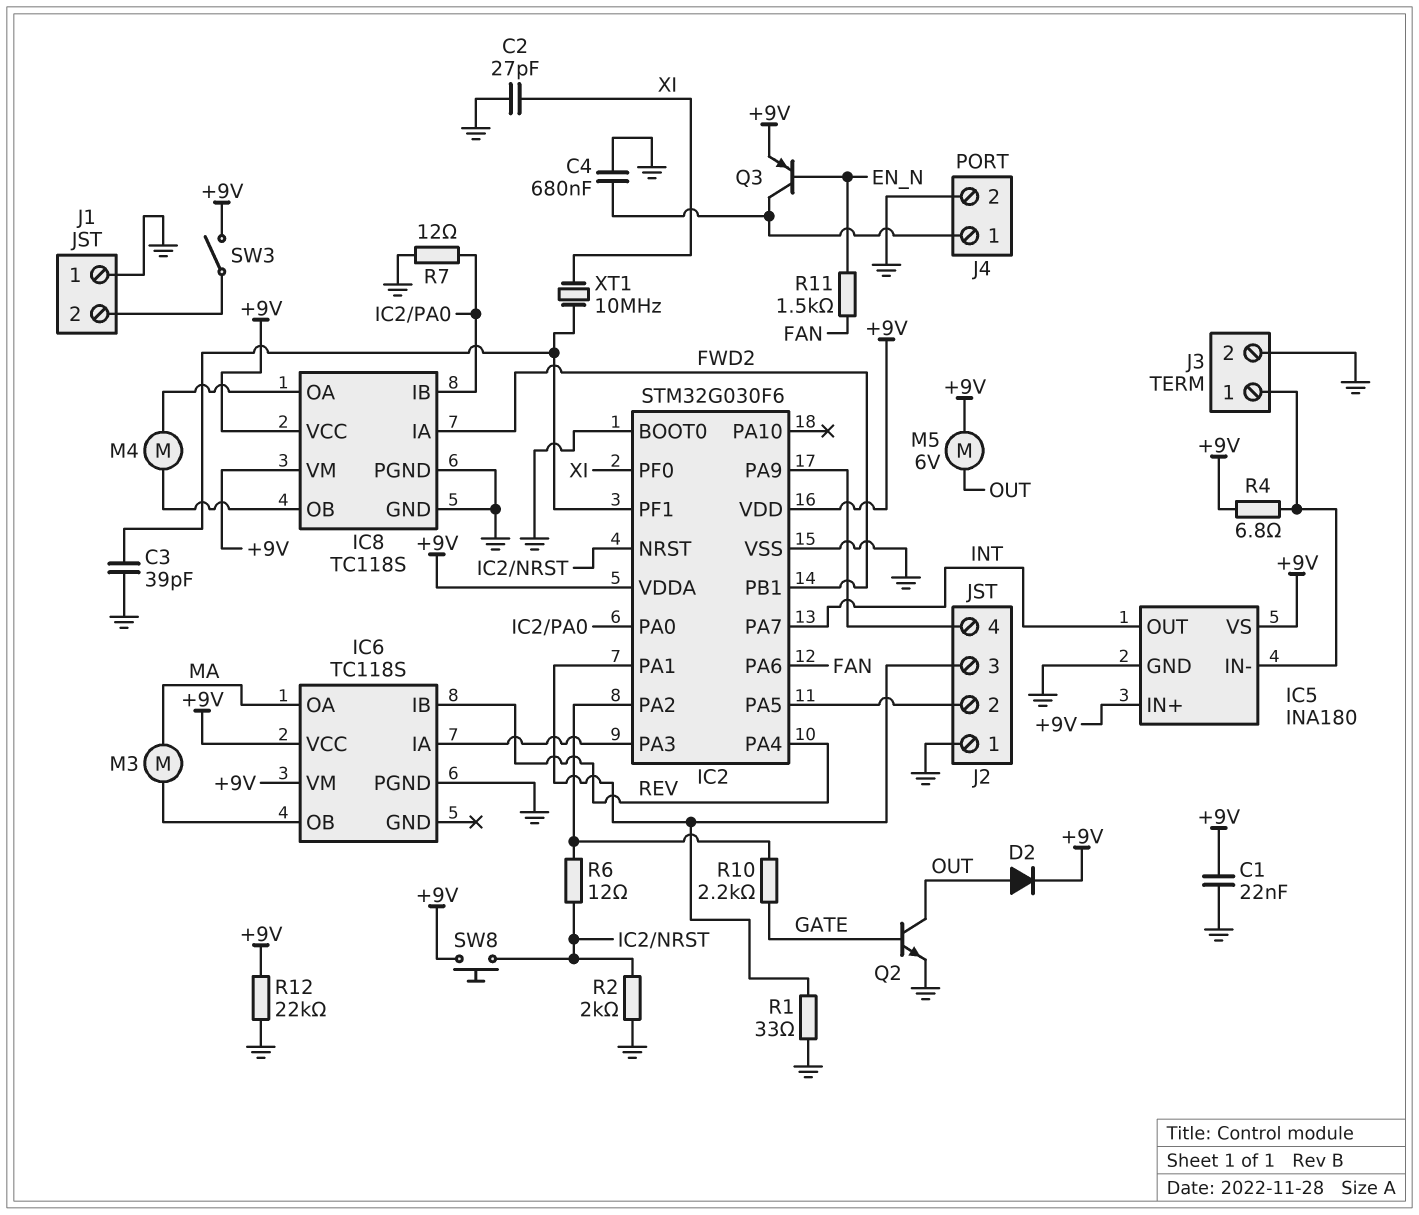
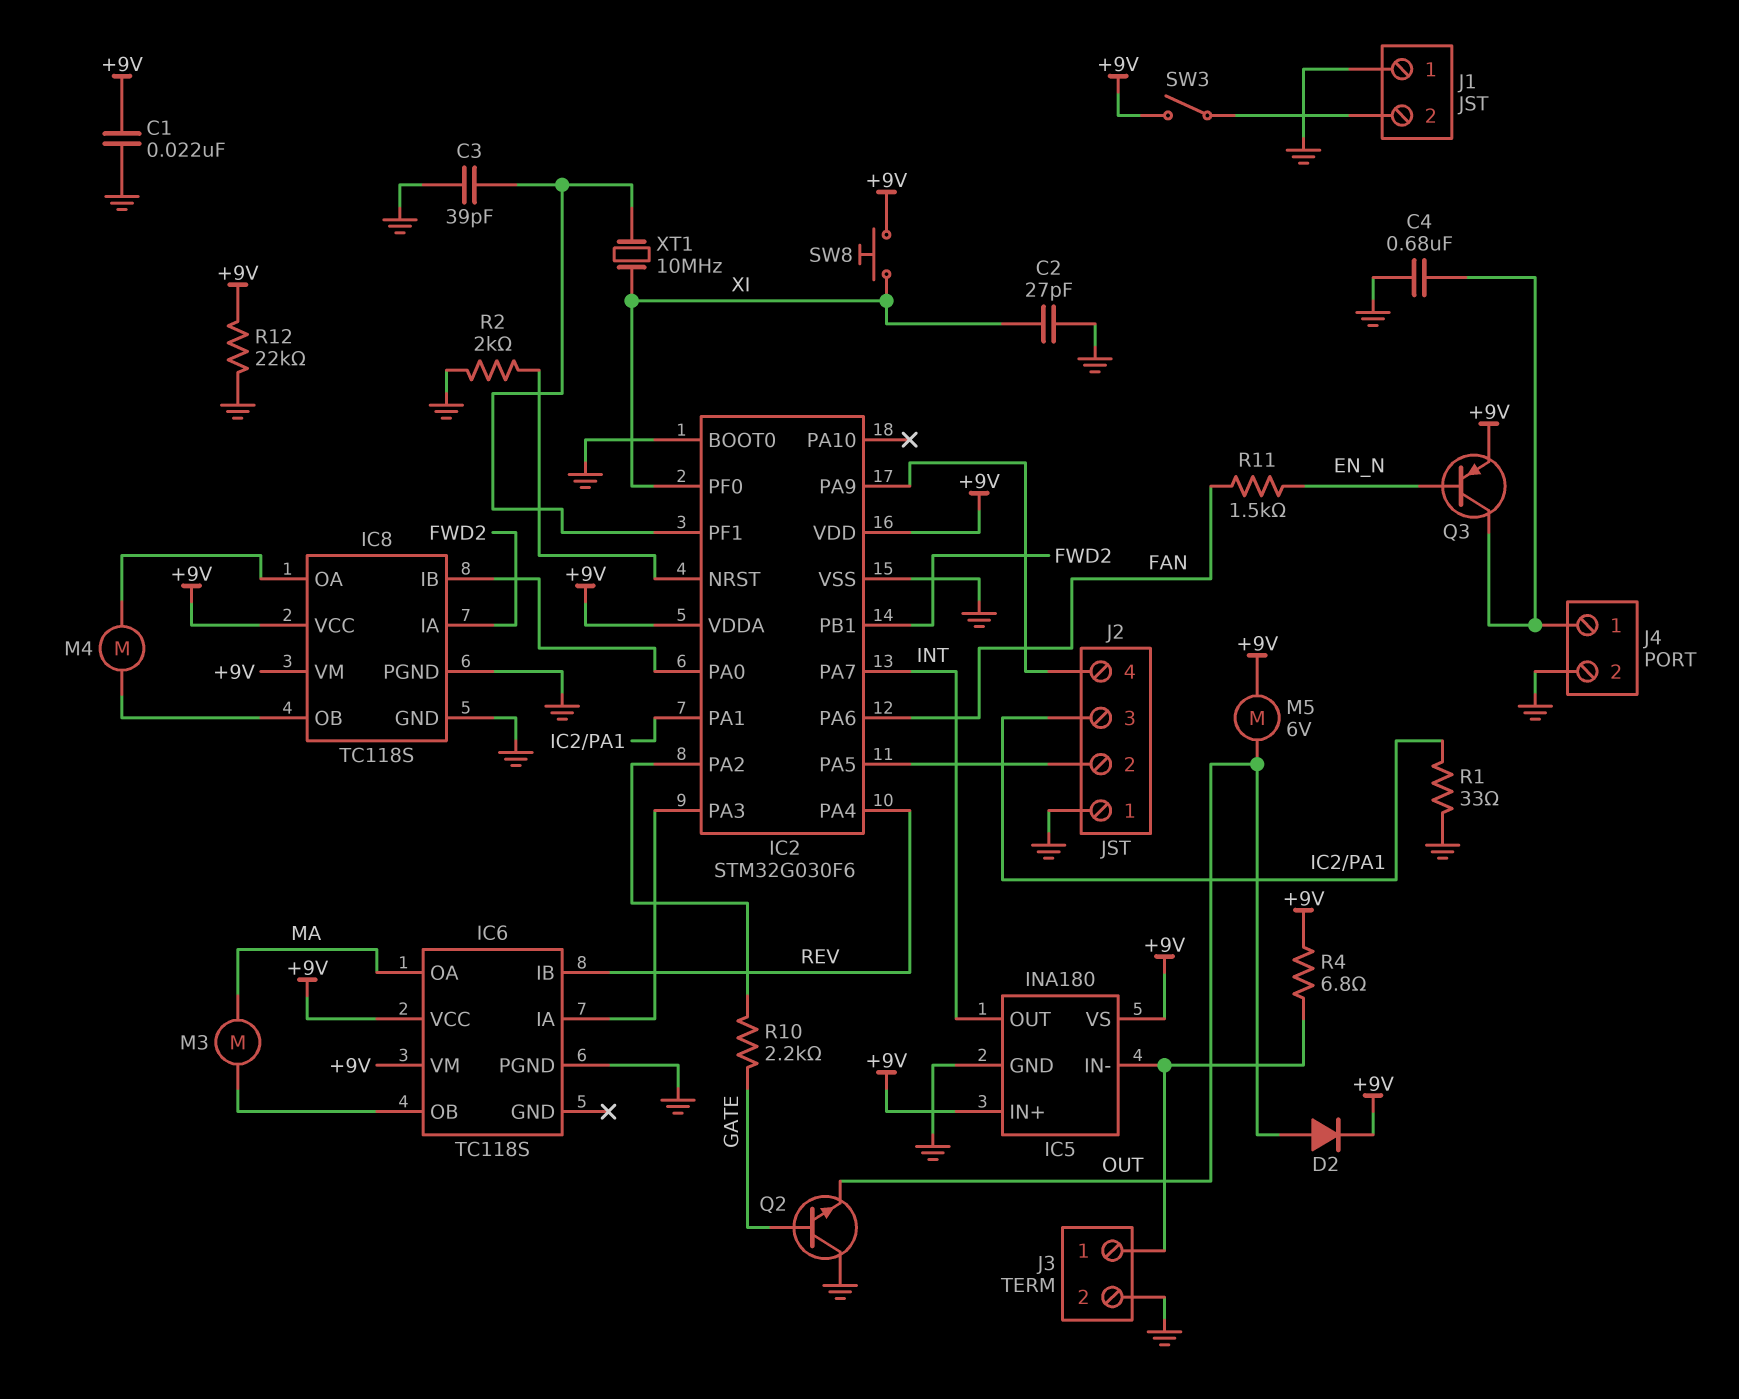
Q2: NPN (B GATE, C OUT, E GND) -> NPN (B GATE, C GND, E OUT)
R6: 12 (IC2/NRST, IC2/PA2) -> none
R7: 12 (GND, IC2/PA0) -> none
SW8: button (+9V, IC2/NRST) -> button (+9V, XI)

